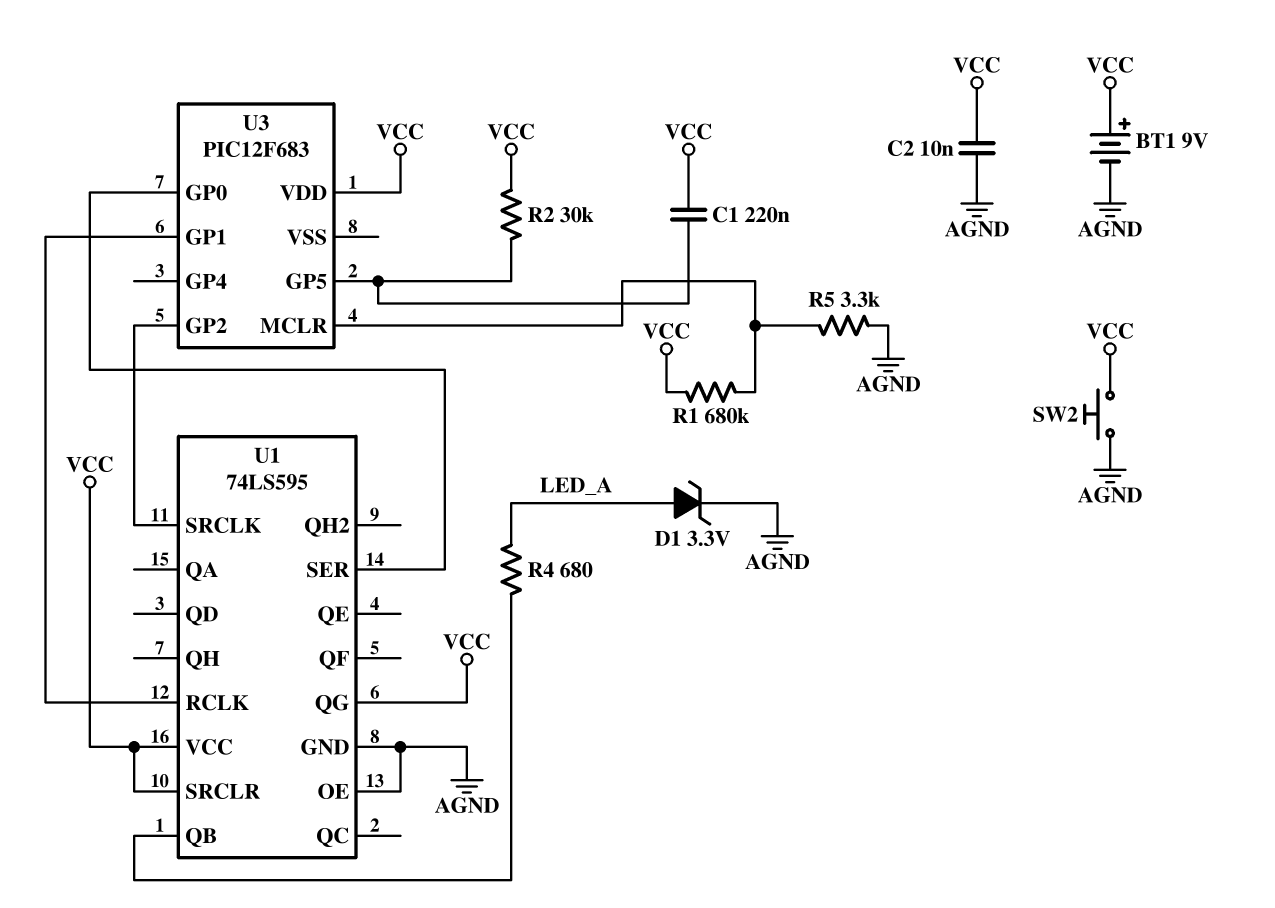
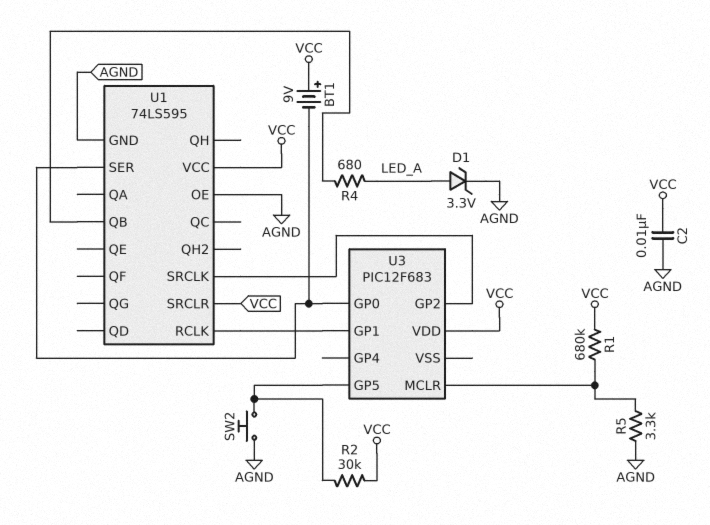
BT1: 9V (plus VCC, minus AGND) -> 9V (plus VCC, minus U1/SER)
C1: 220nF (U3/GP5, VCC) -> none
SW2: button (AGND, VCC) -> button (AGND, U3/GP5)
U1 pin QG: VCC -> none

